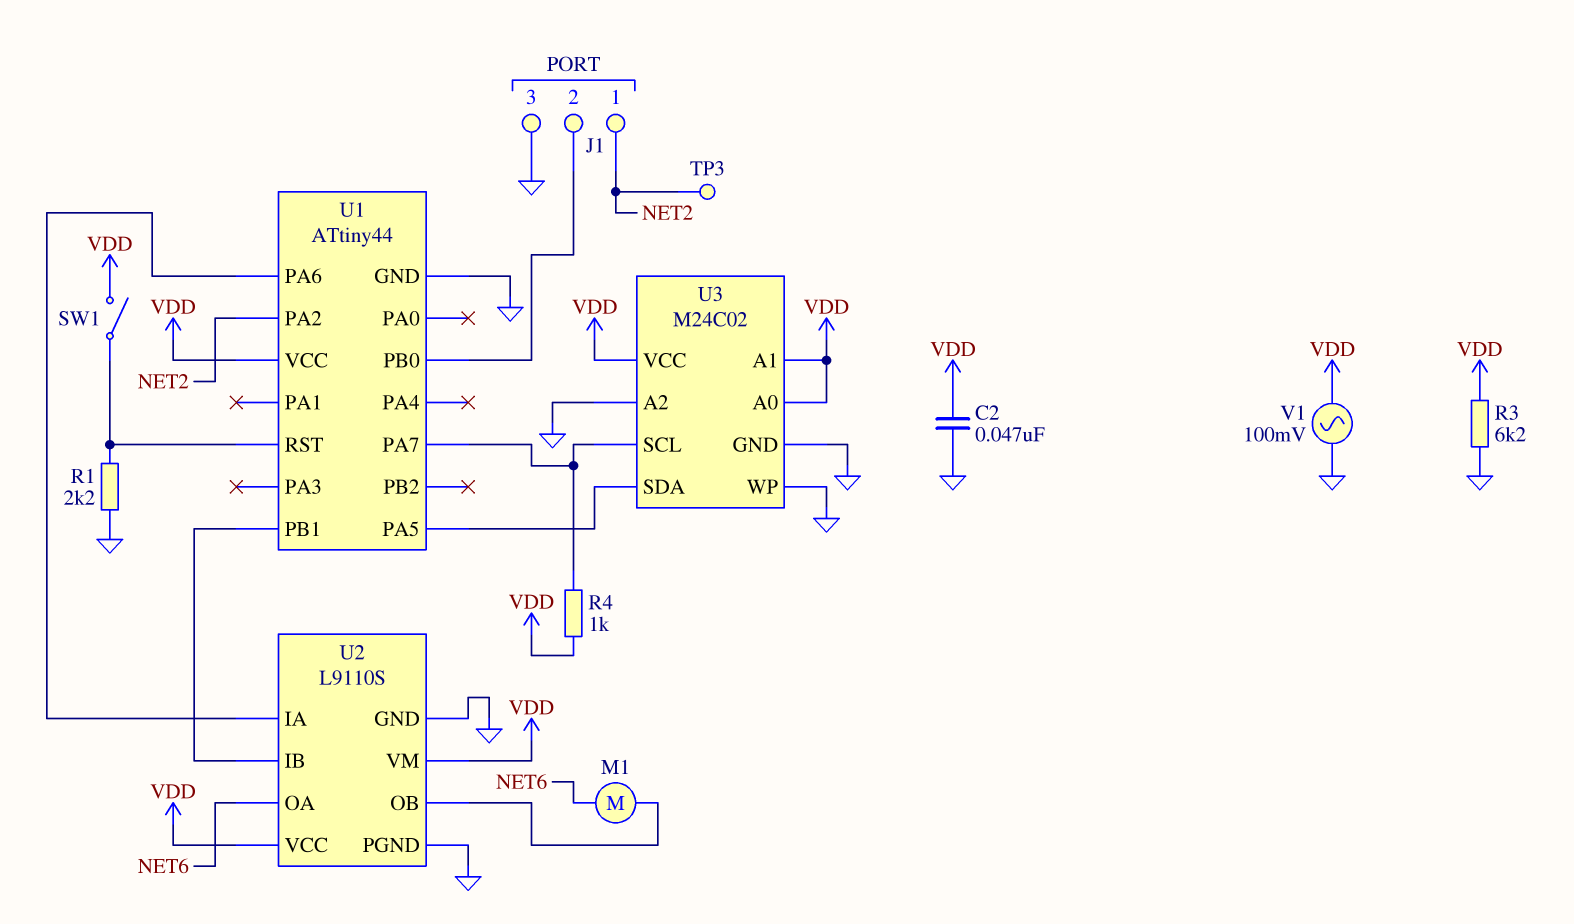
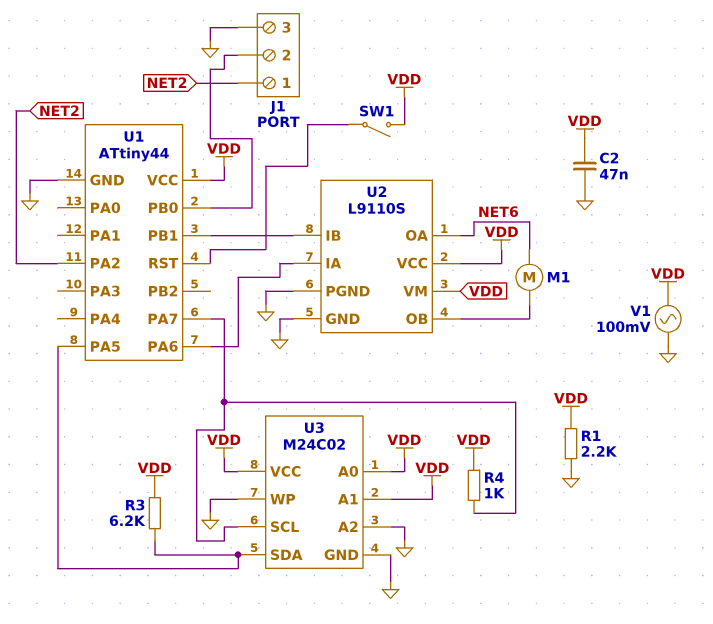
R1: 2.2k (GND, U1/RST) -> 2.2k (GND, VDD)
R3: 6.2k (GND, VDD) -> 6.2k (U1/PA5, VDD)
TP3: test point (NET2) -> none

